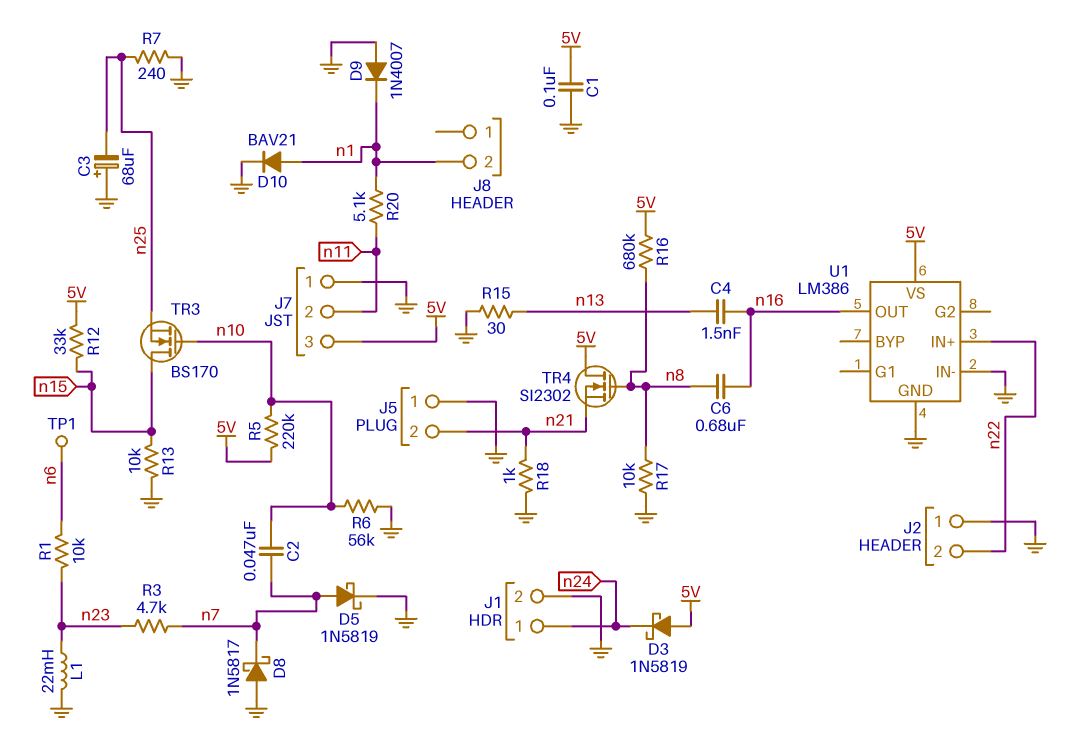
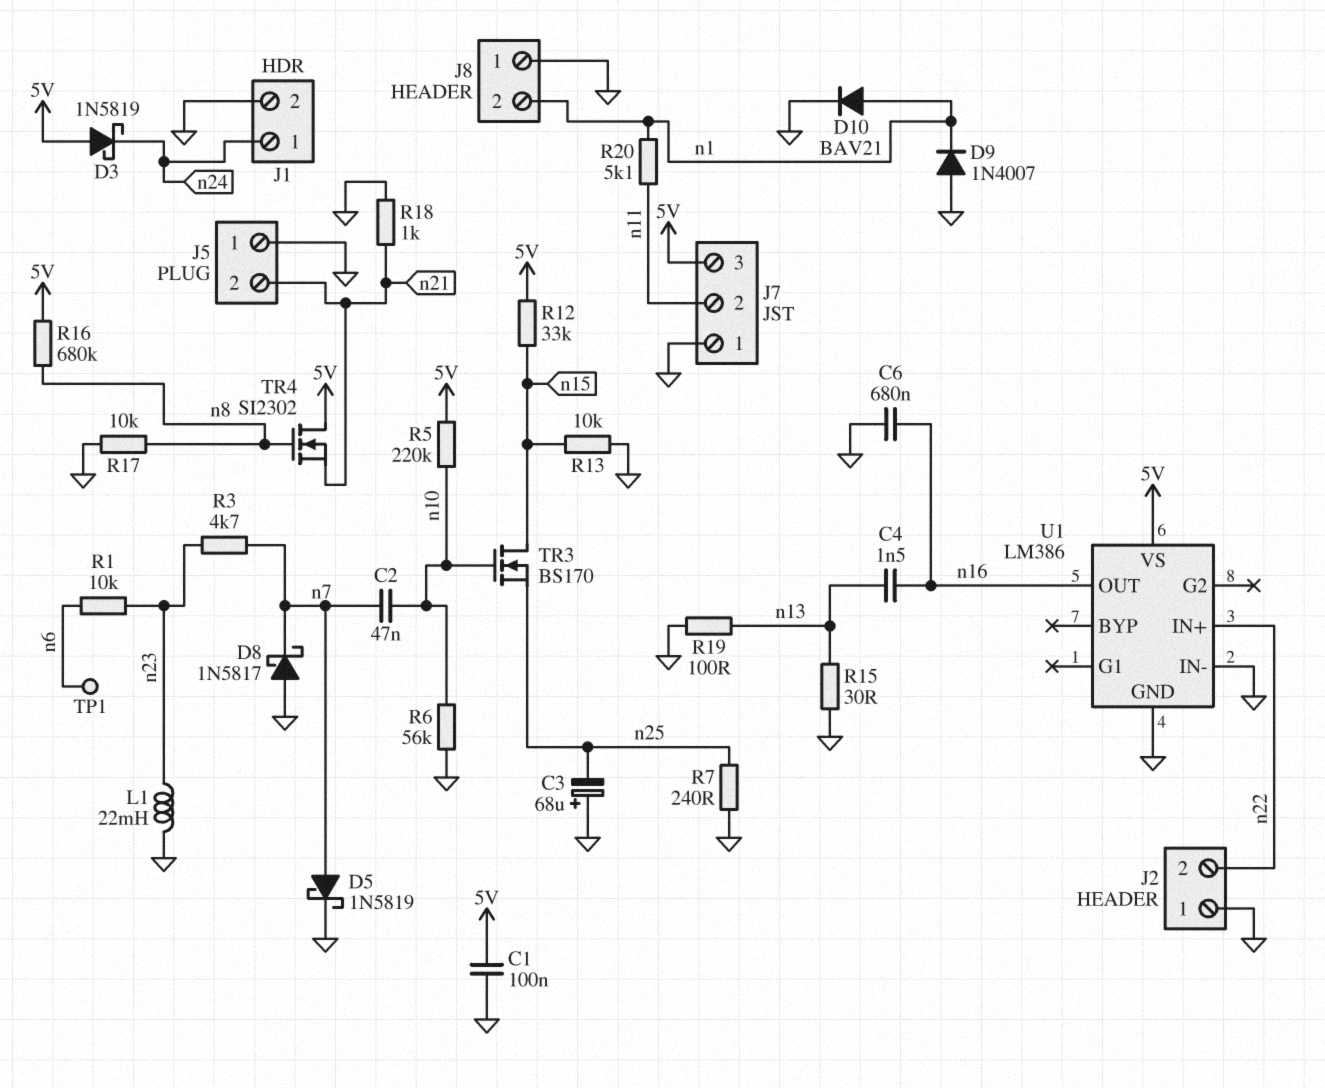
C6: 680nF (n8, n16) -> 680nF (GND, n16)
J8 pin 1: none -> GND
R19: none -> 100 (GND, n13)

